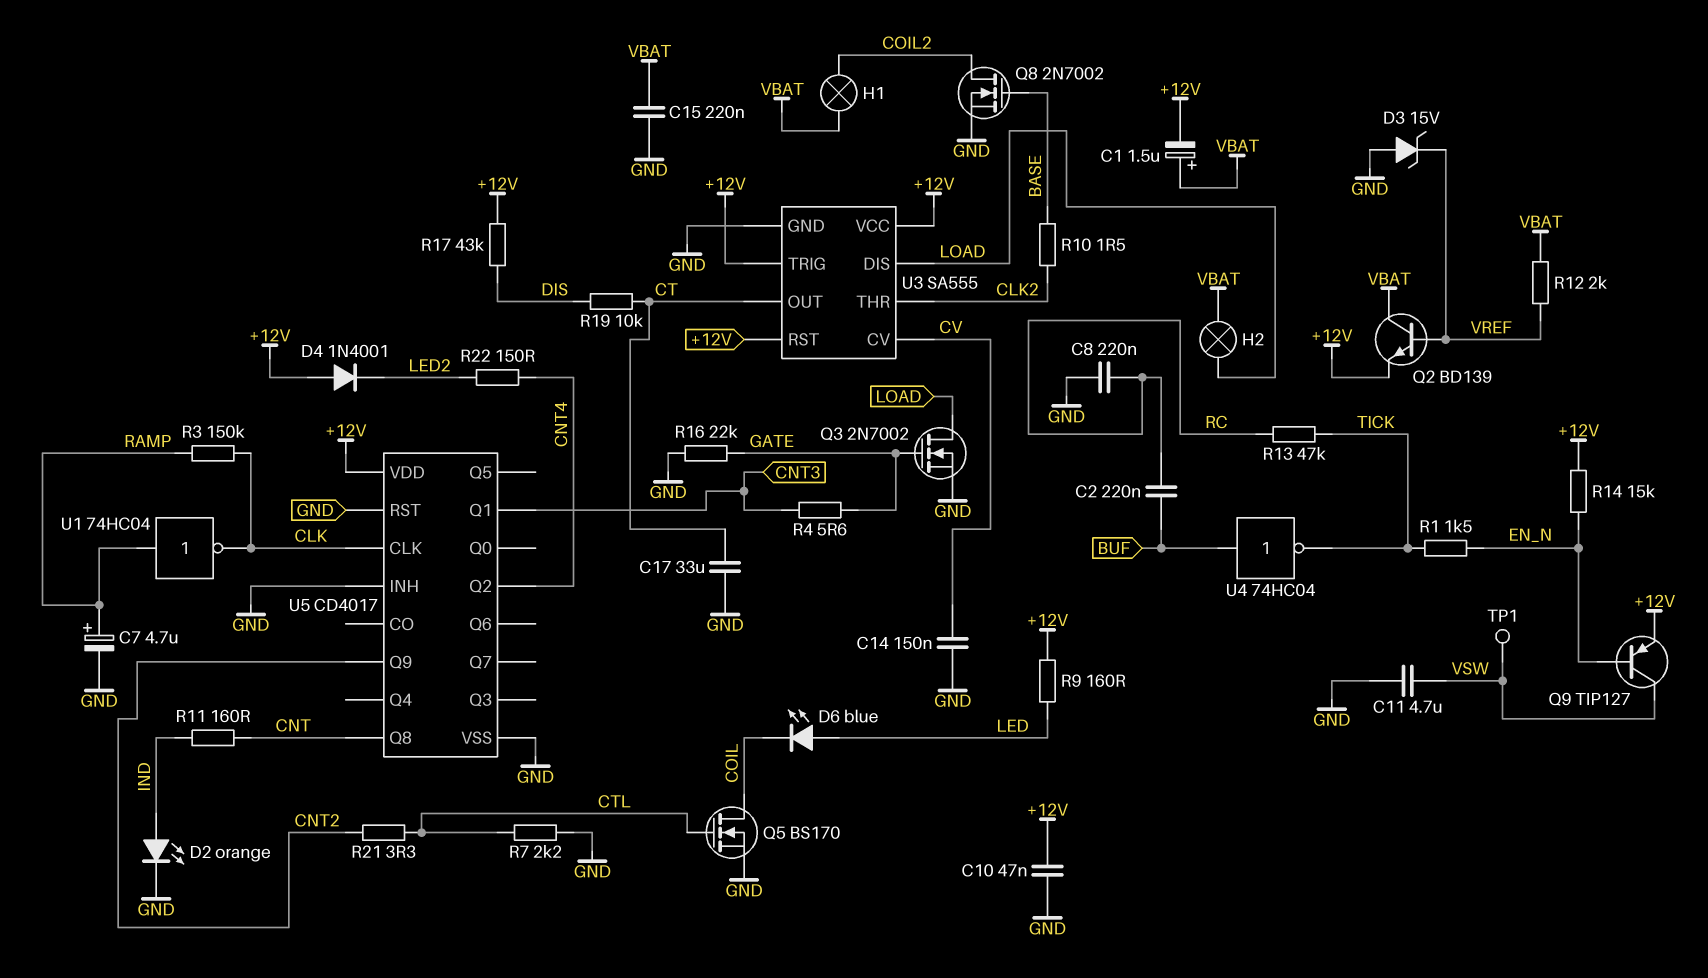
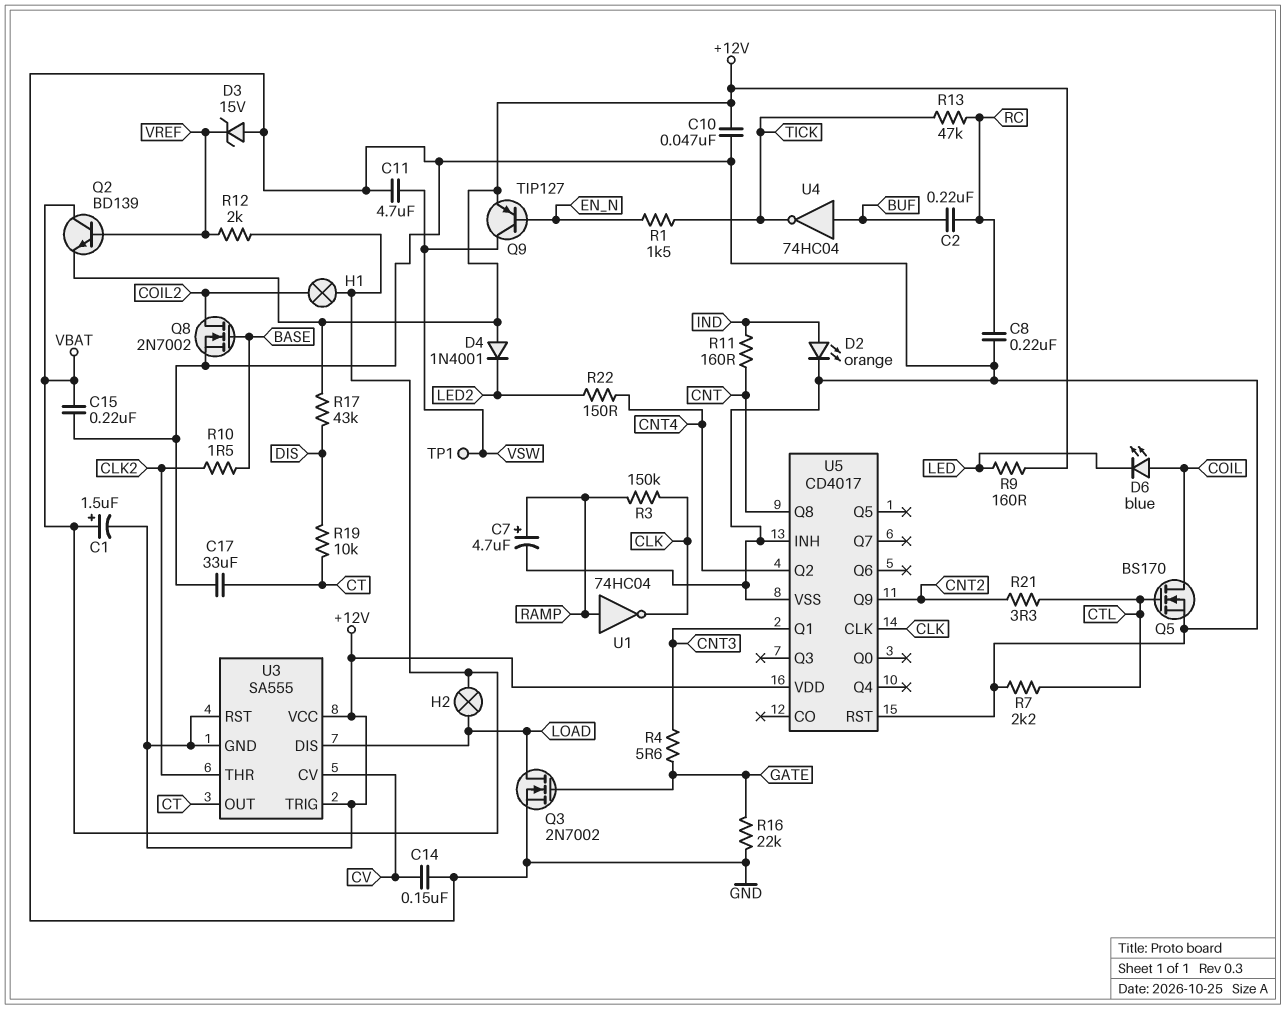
D6: LED blue (A LED, K COIL) -> LED blue (A COIL, K LED)
R14: 15k (+12V, EN_N) -> none
U3 pin GND: GND -> +12V

